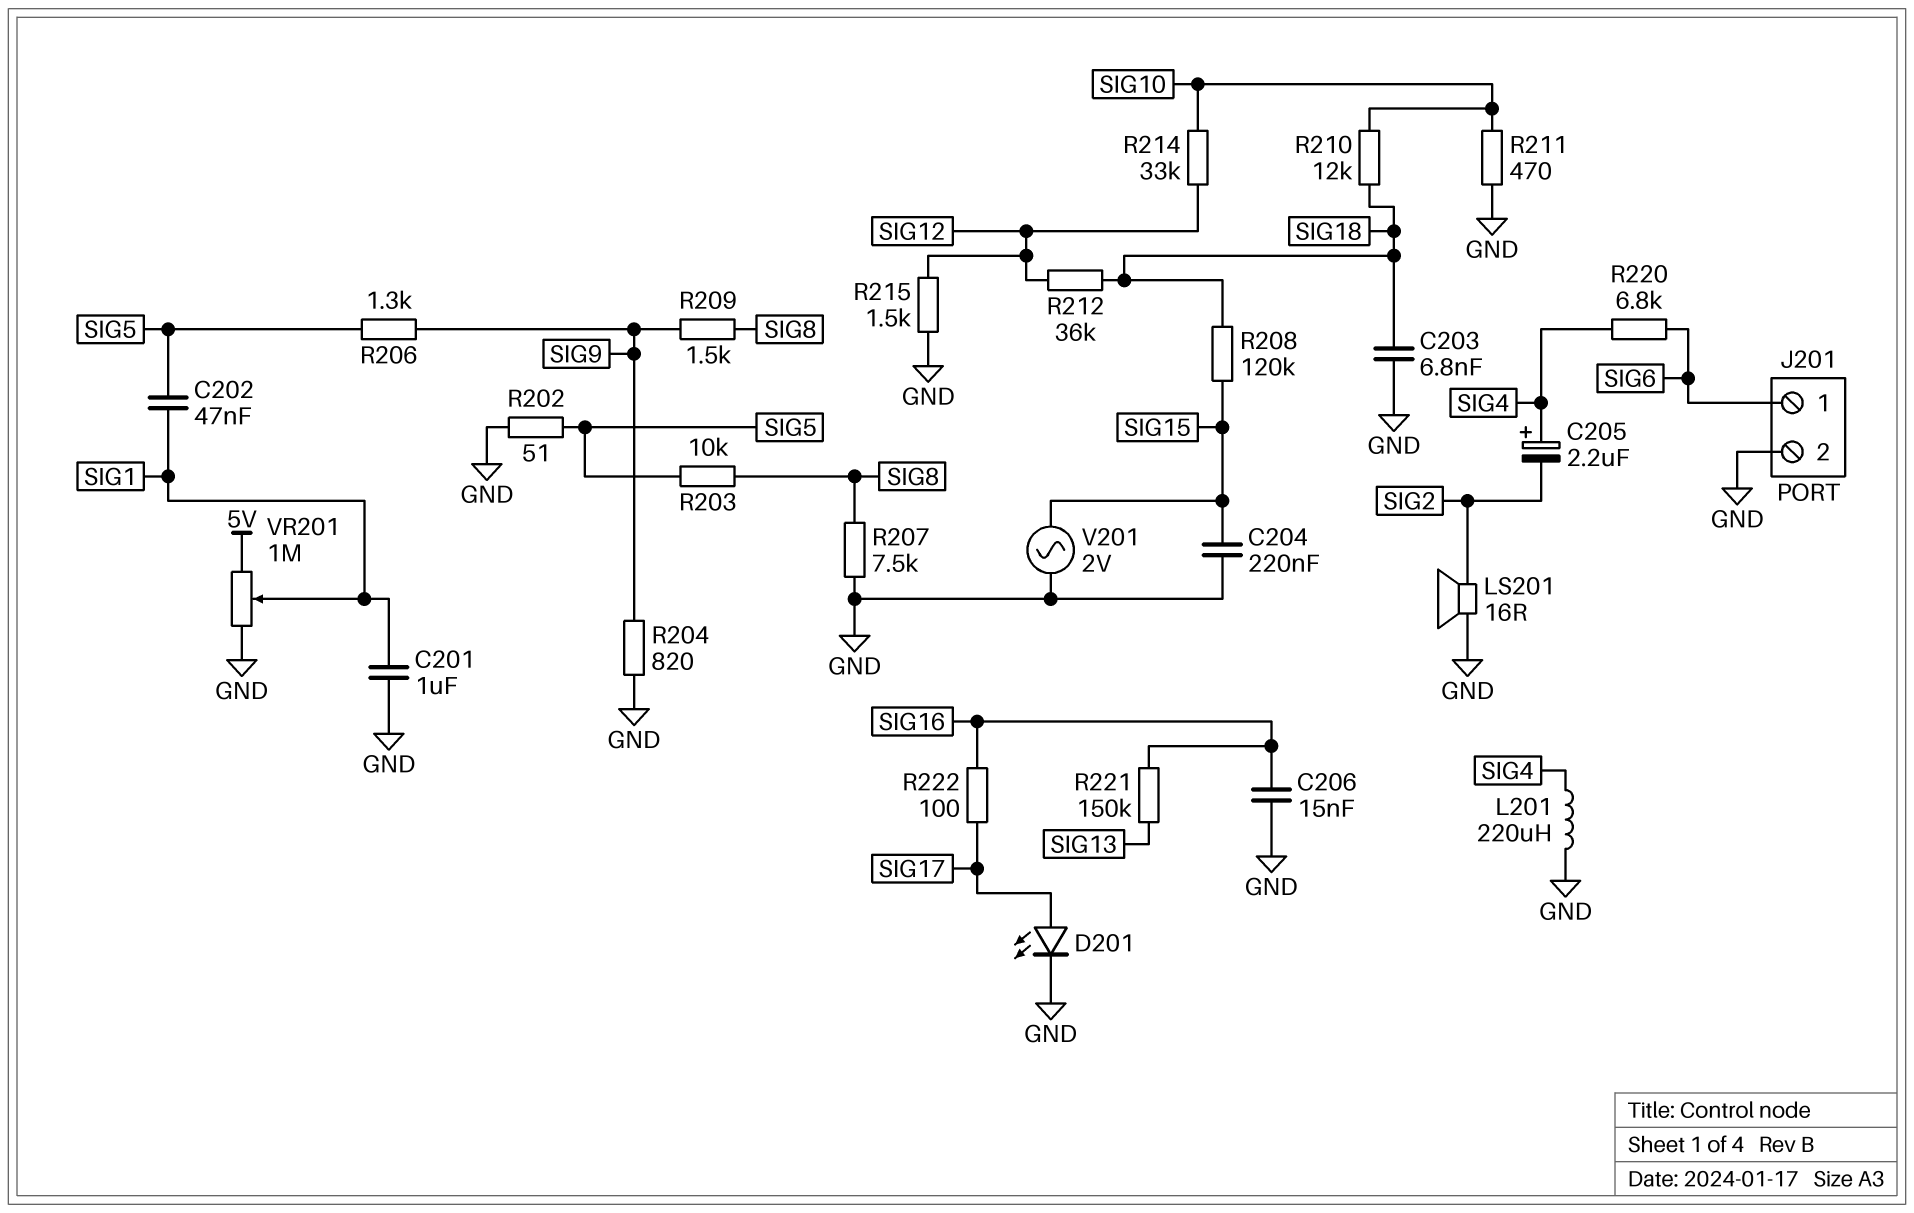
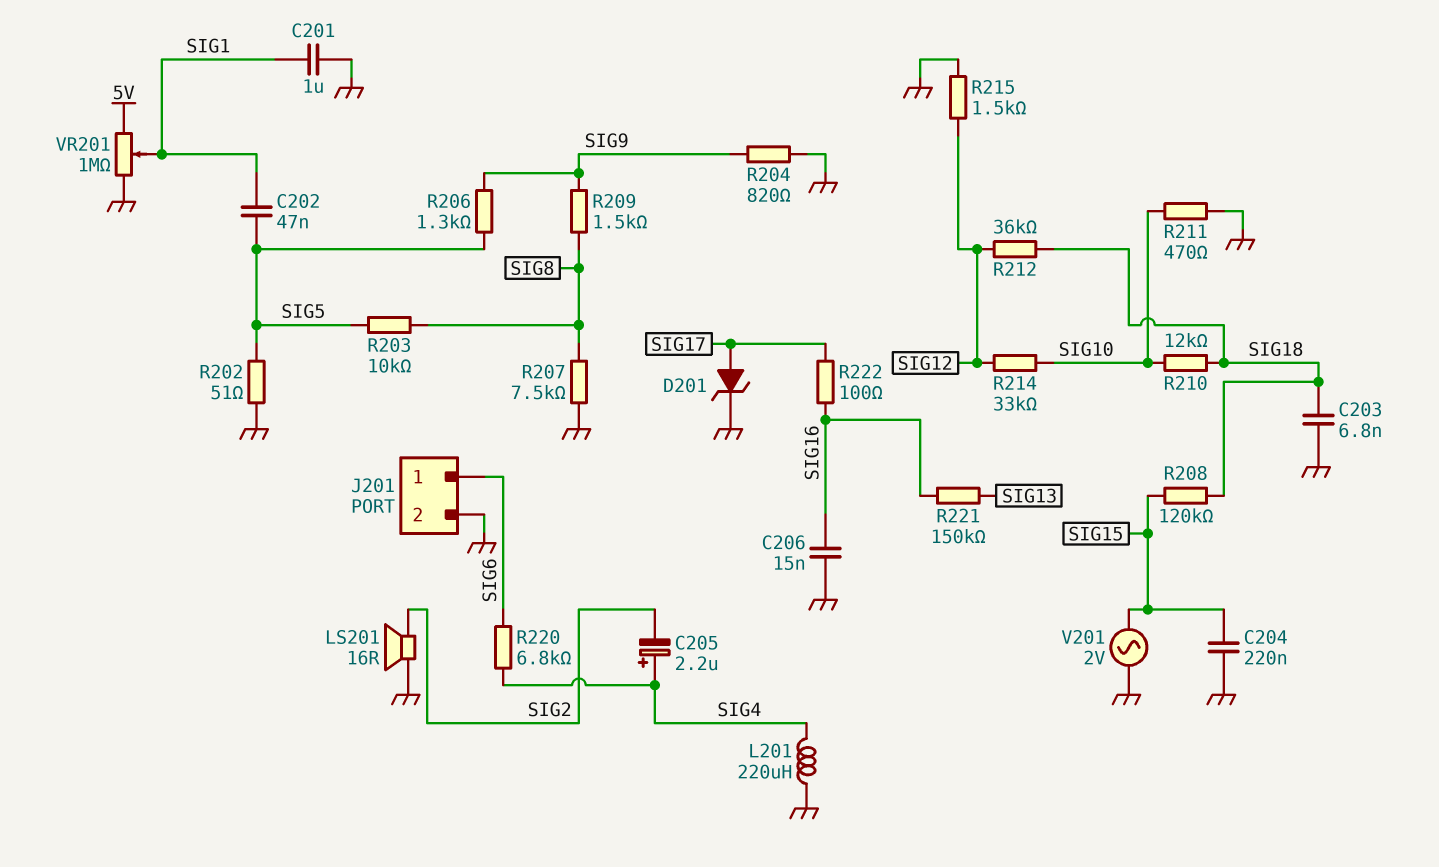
D201: LED (A SIG17, K GND) -> zener (A SIG17, K GND)

